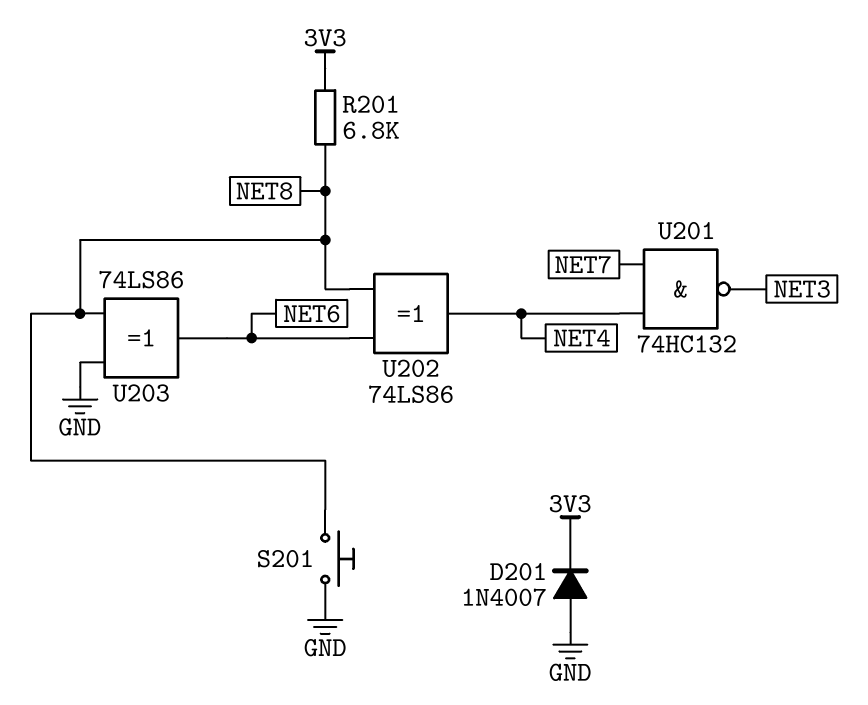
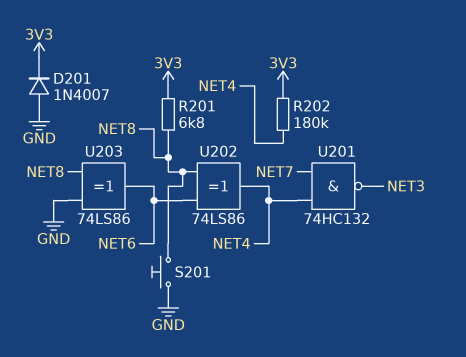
R202: none -> 180k (3V3, NET4)

